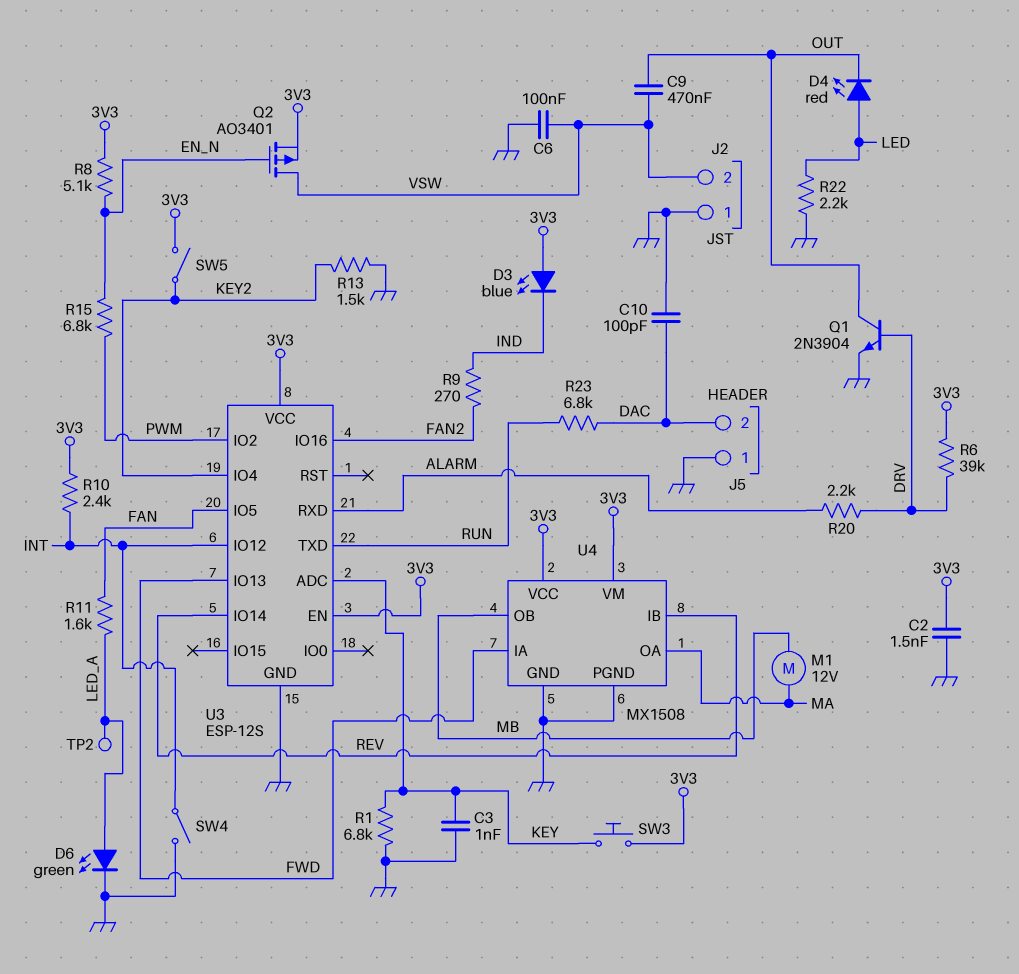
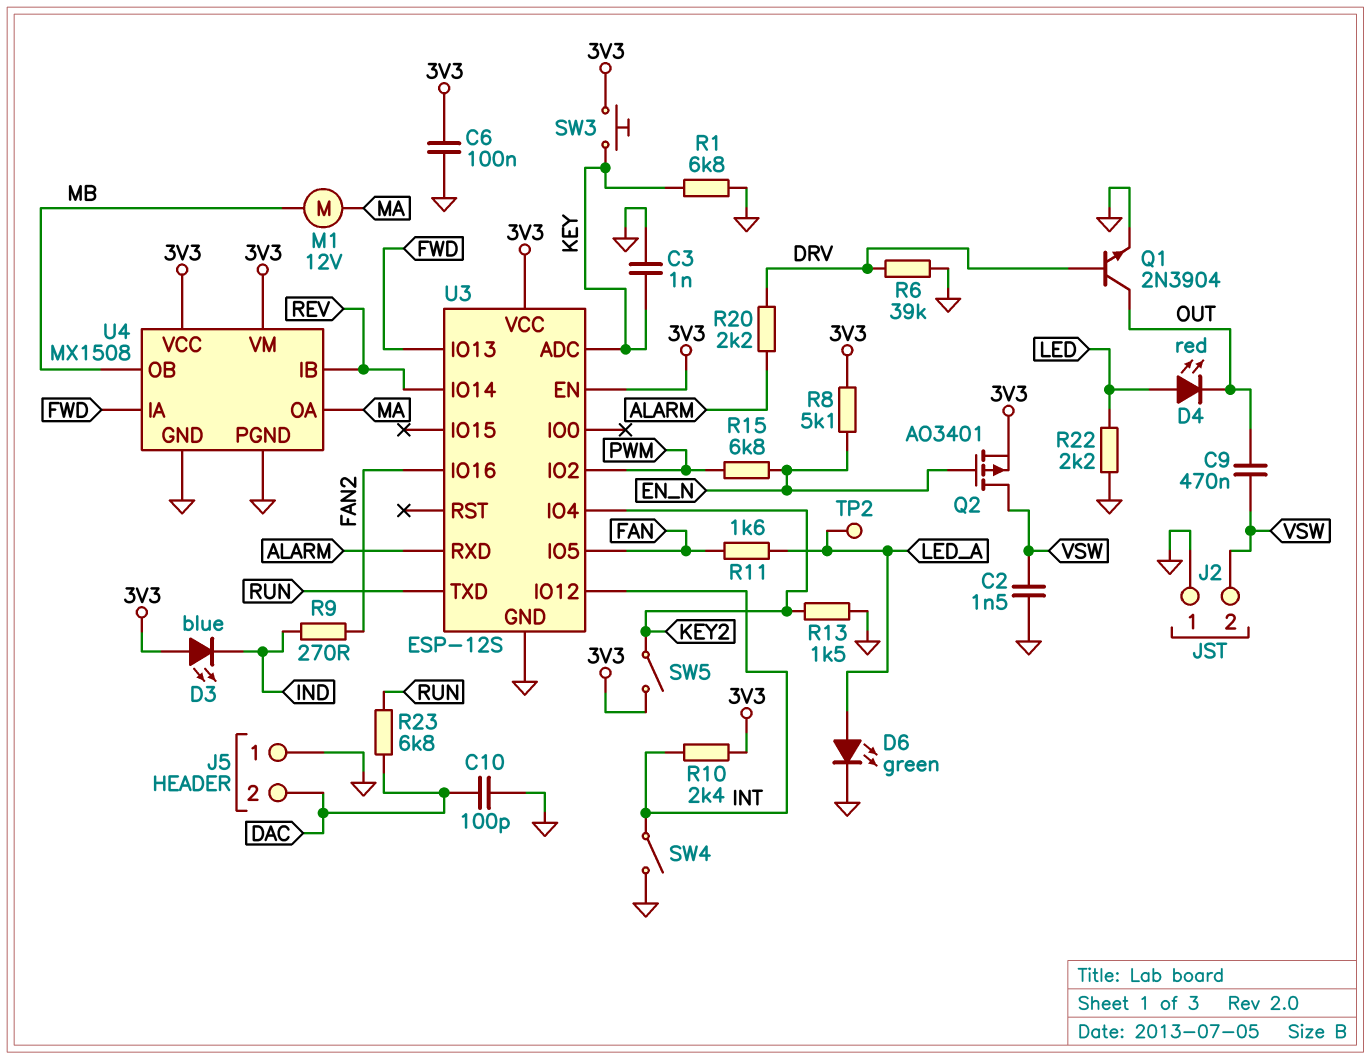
C2: 1.5nF (3V3, GND) -> 1.5nF (GND, VSW)
C6: 100nF (GND, VSW) -> 100nF (3V3, GND)
R6: 39k (3V3, DRV) -> 39k (DRV, GND)

